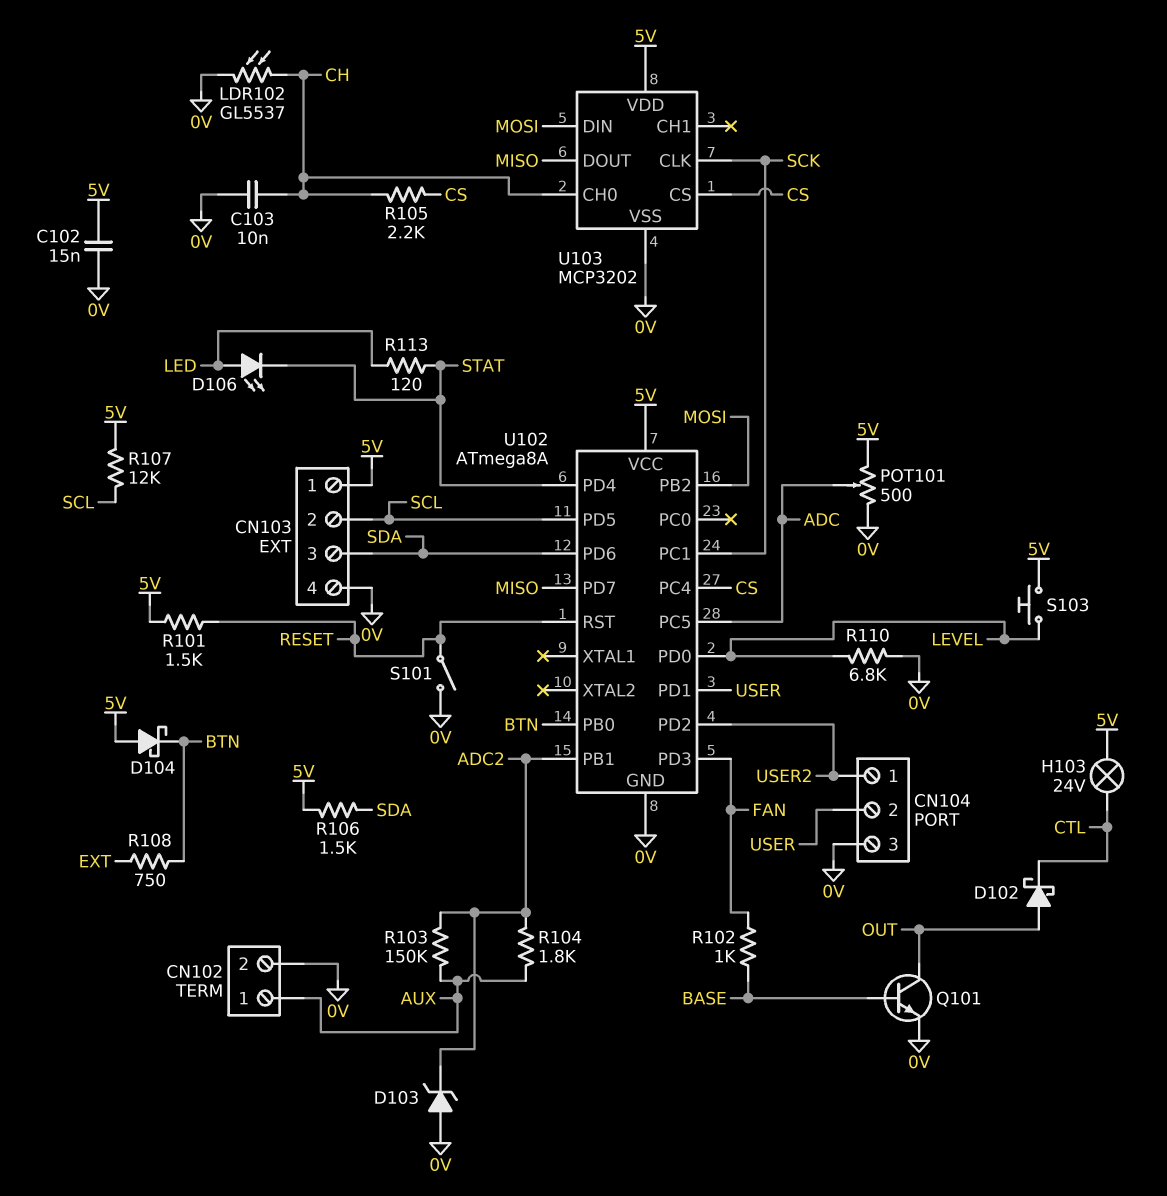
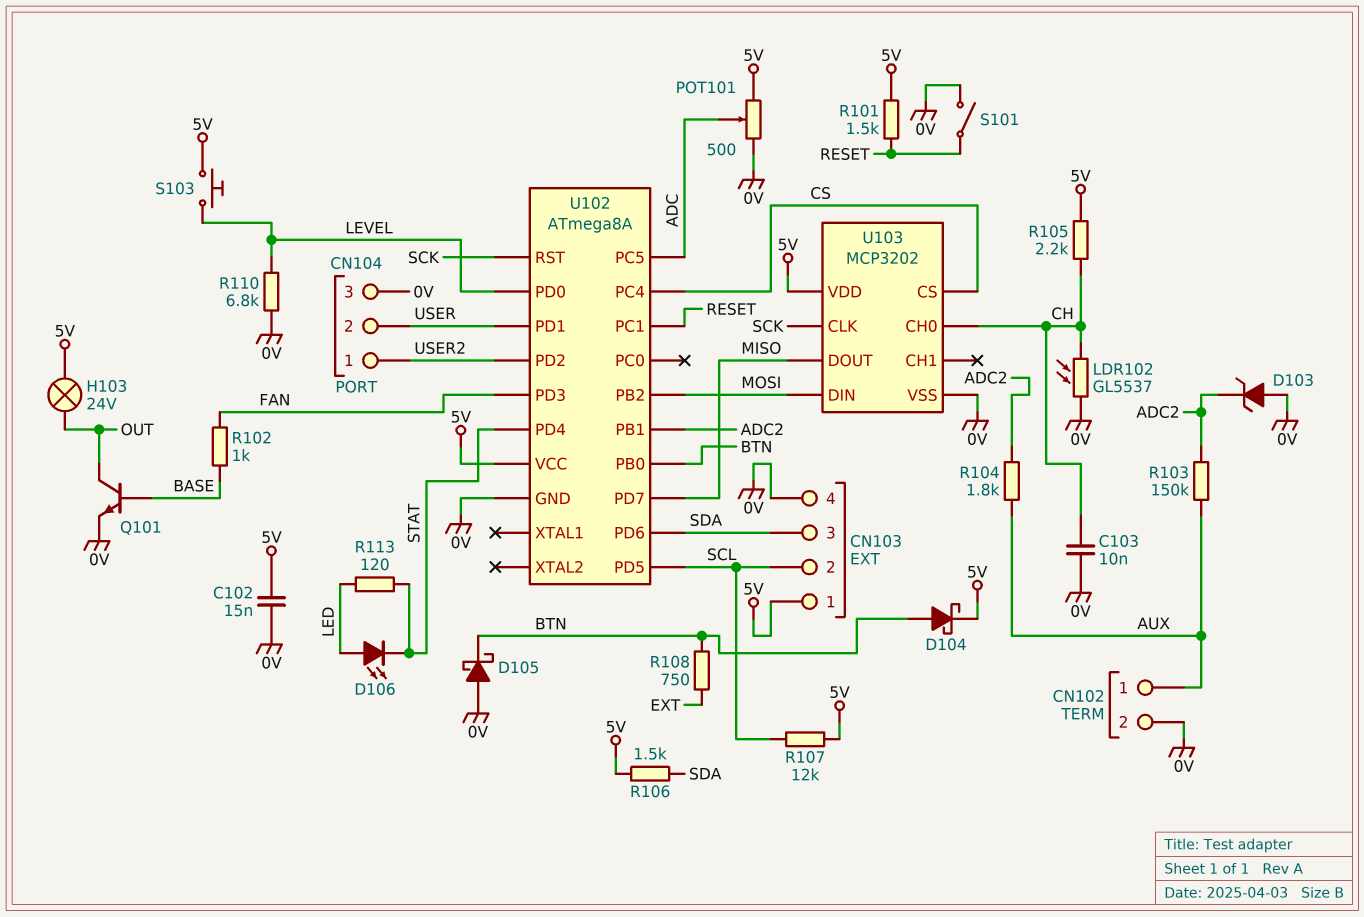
D102: schottky (A OUT, K CTL) -> none
D104: schottky (A 5V, K BTN) -> schottky (A BTN, K 5V)
D105: none -> schottky (A 0V, K BTN)
H103: lamp 24V (5V, CTL) -> lamp 24V (5V, OUT)
R105: 2.2k (CH, CS) -> 2.2k (5V, CH)
U102 pin PC1: SCK -> RESET
U102 pin RST: RESET -> SCK

